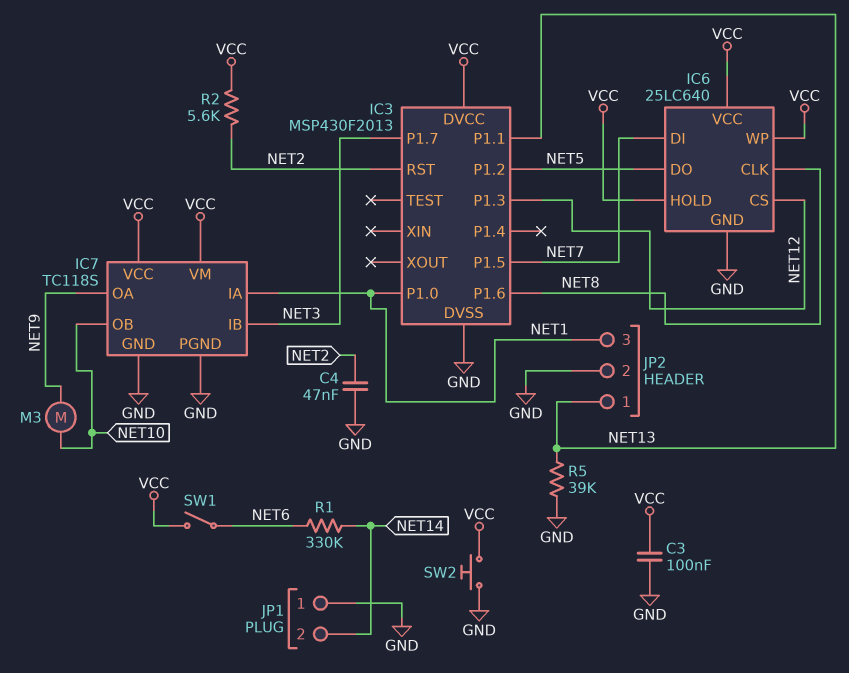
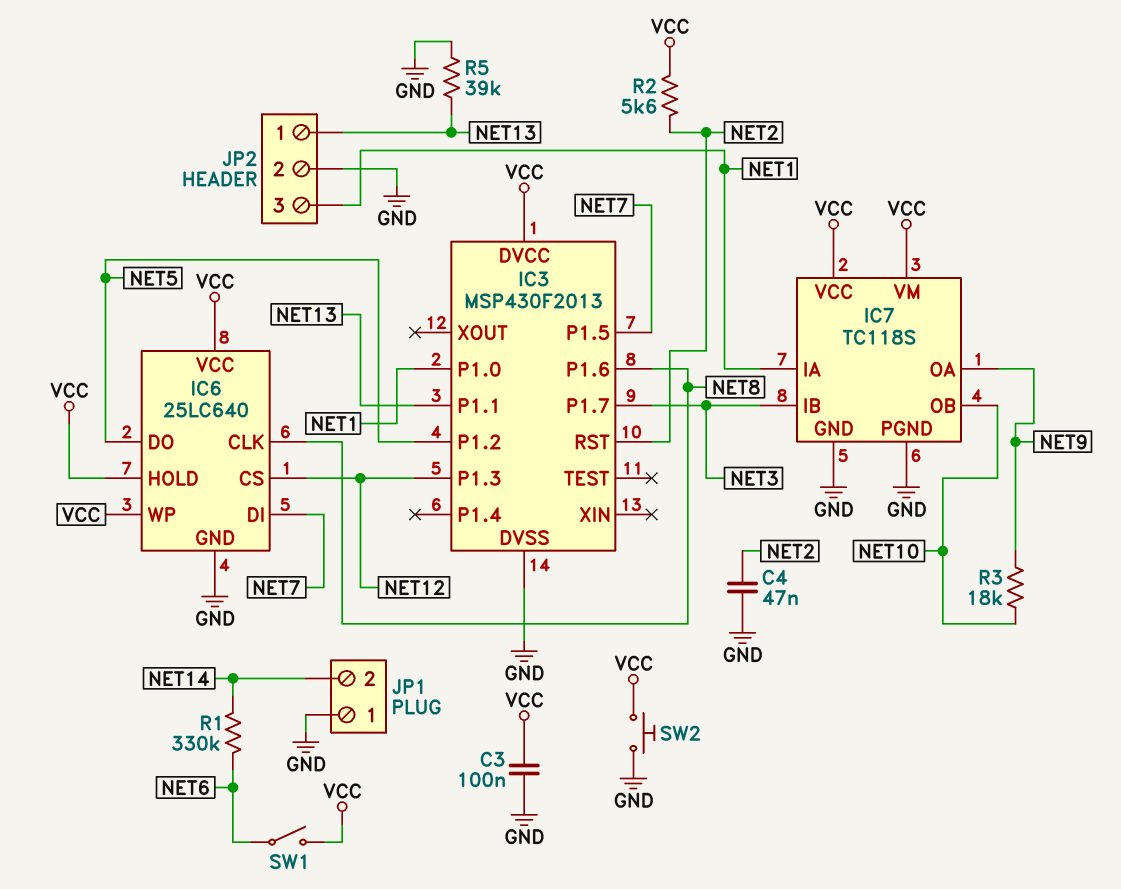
M3: motor (NET9, NET10) -> none
R3: none -> 18k (NET9, NET10)

